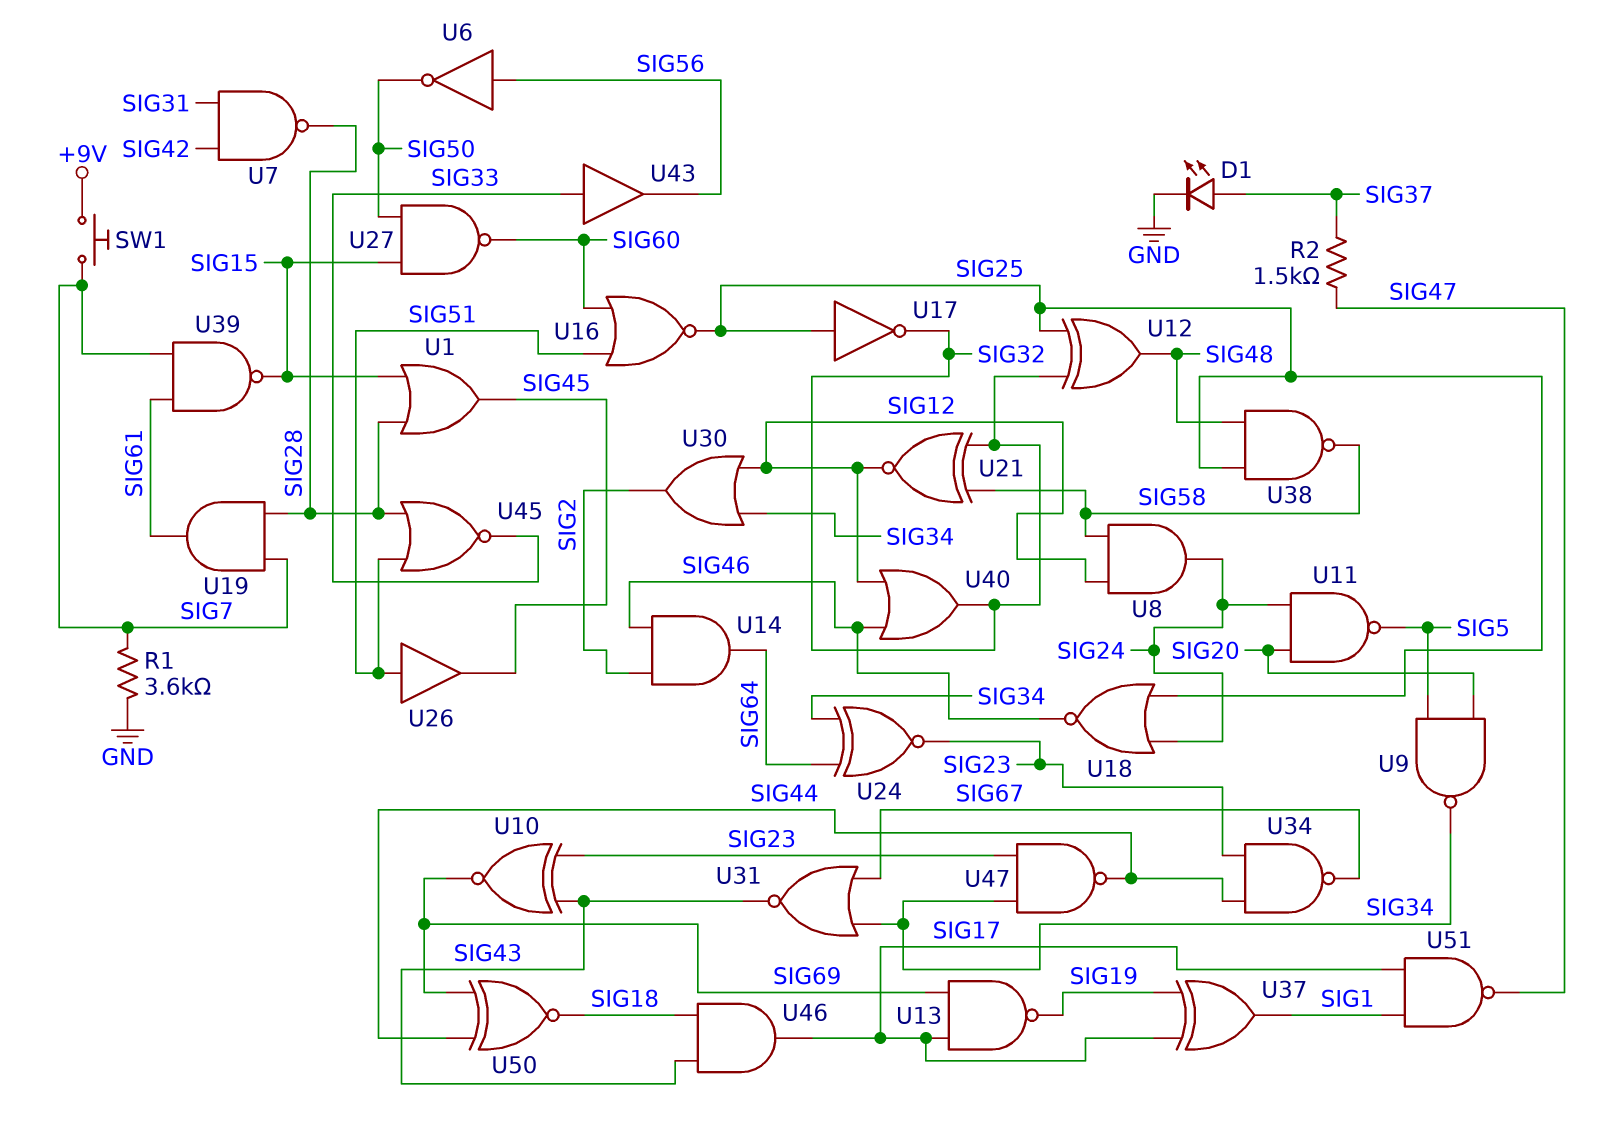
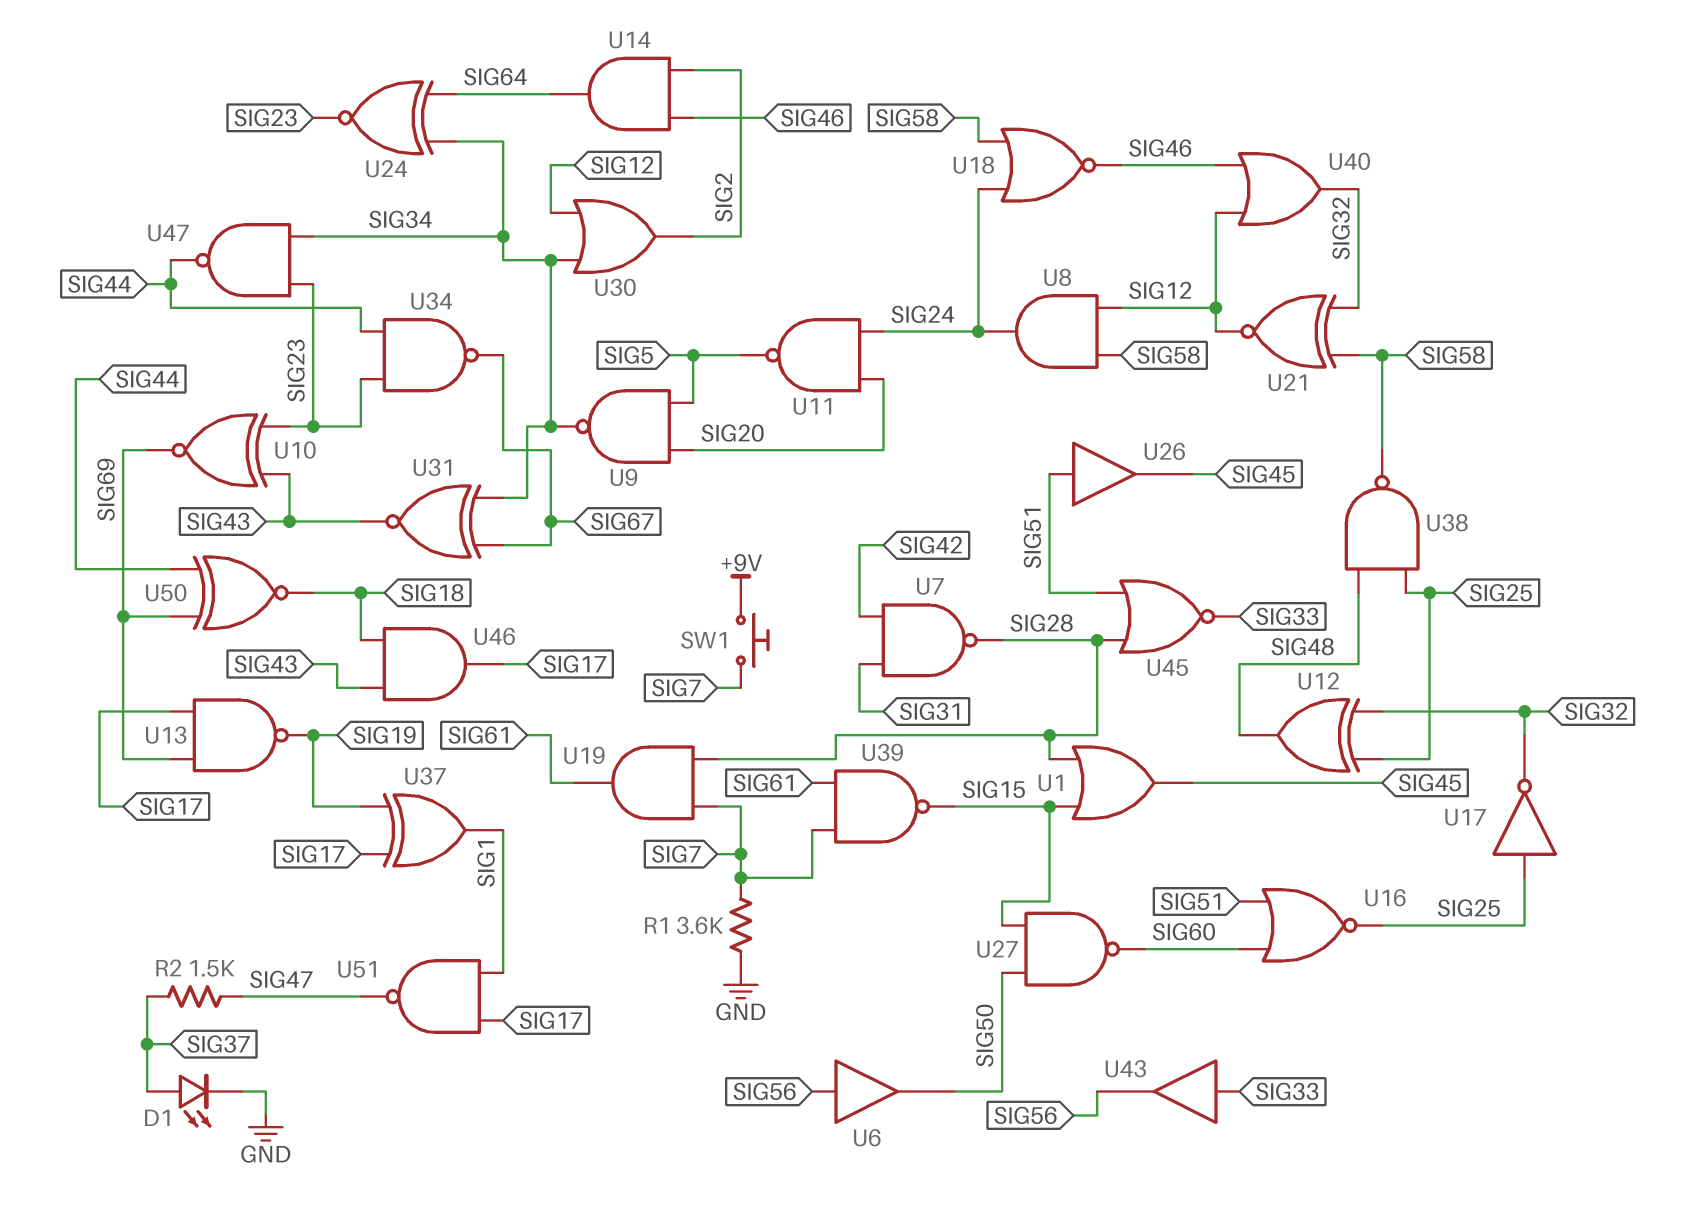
U6: NOT (in SIG56, out SIG50) -> buffer (in SIG56, out SIG50)
U18: NOR (in SIG24, in SIG25, out SIG46) -> NOR (in SIG24, in SIG58, out SIG46)
U31: NOR (in SIG34, in SIG67, out SIG43) -> XNOR (in SIG34, in SIG67, out SIG43)

